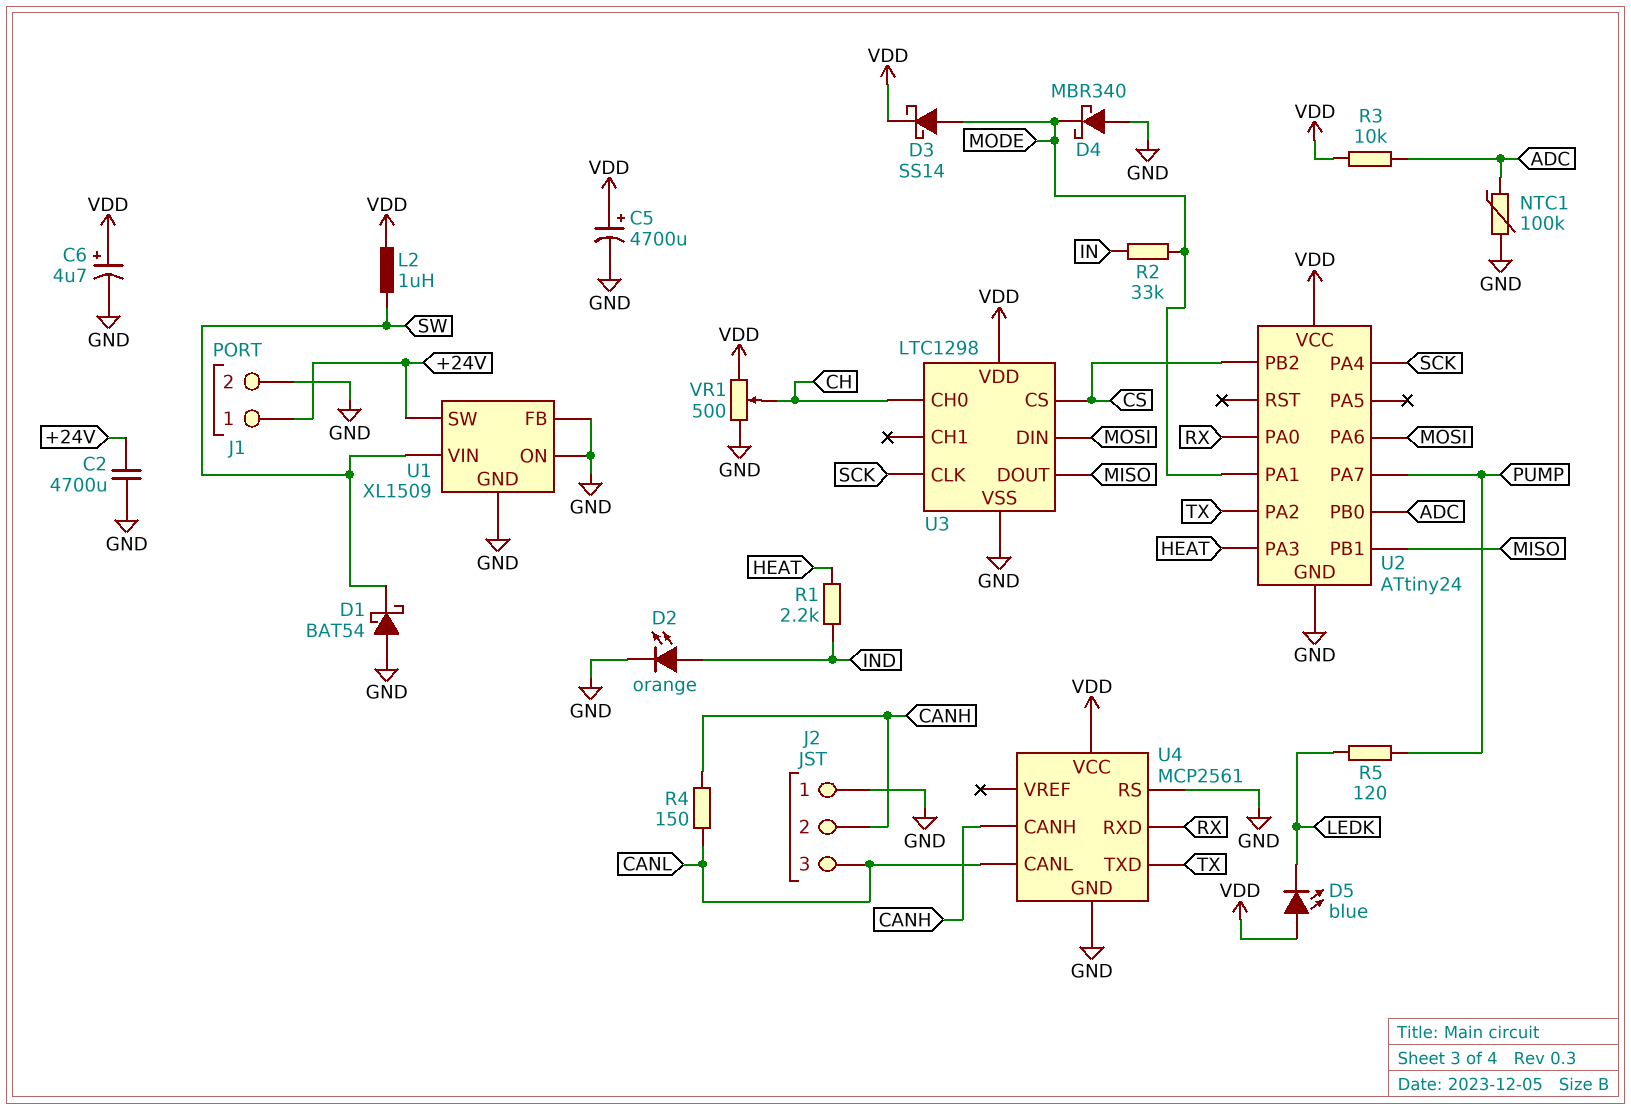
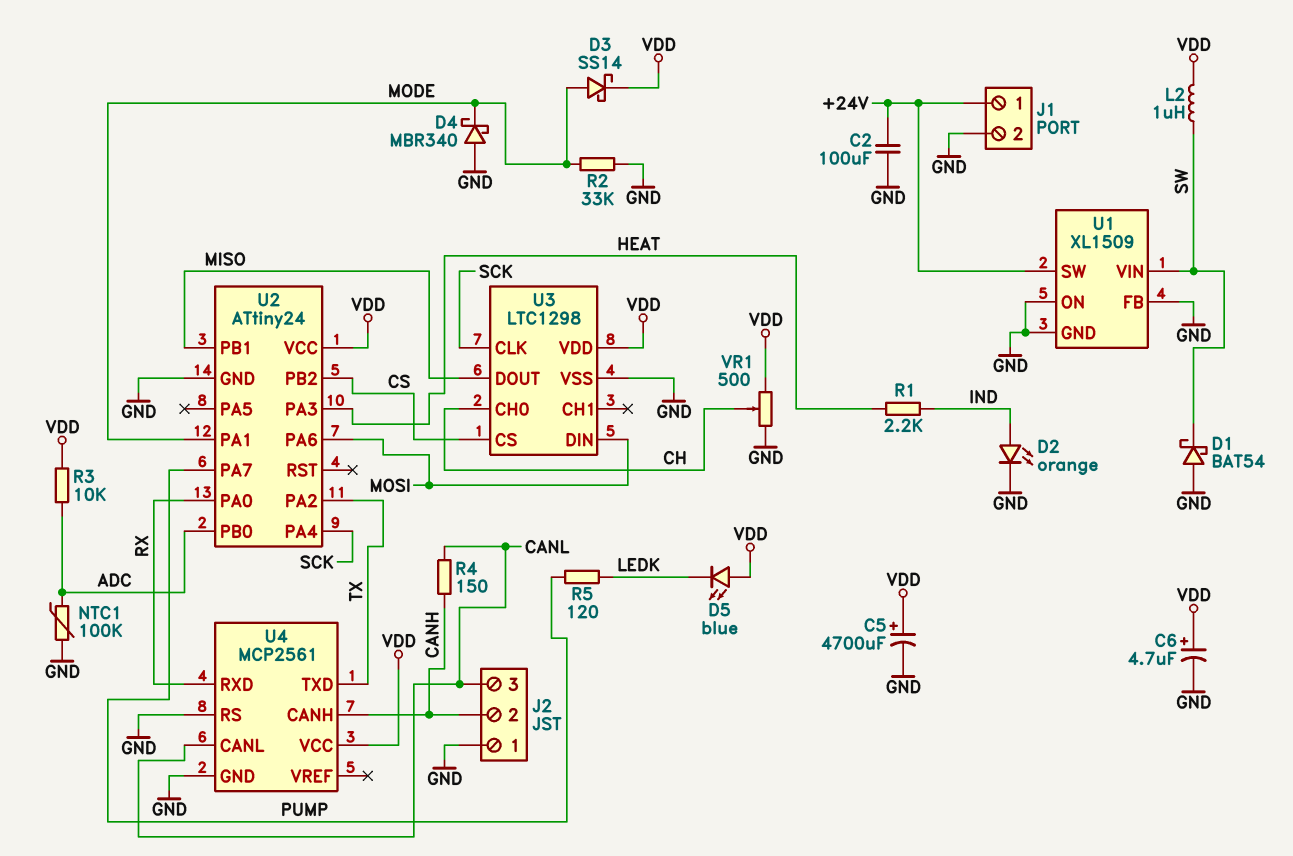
C2: 4700uF (+24V, GND) -> 100uF (+24V, GND)
R2: 33k (IN, MODE) -> 33k (GND, MODE)

